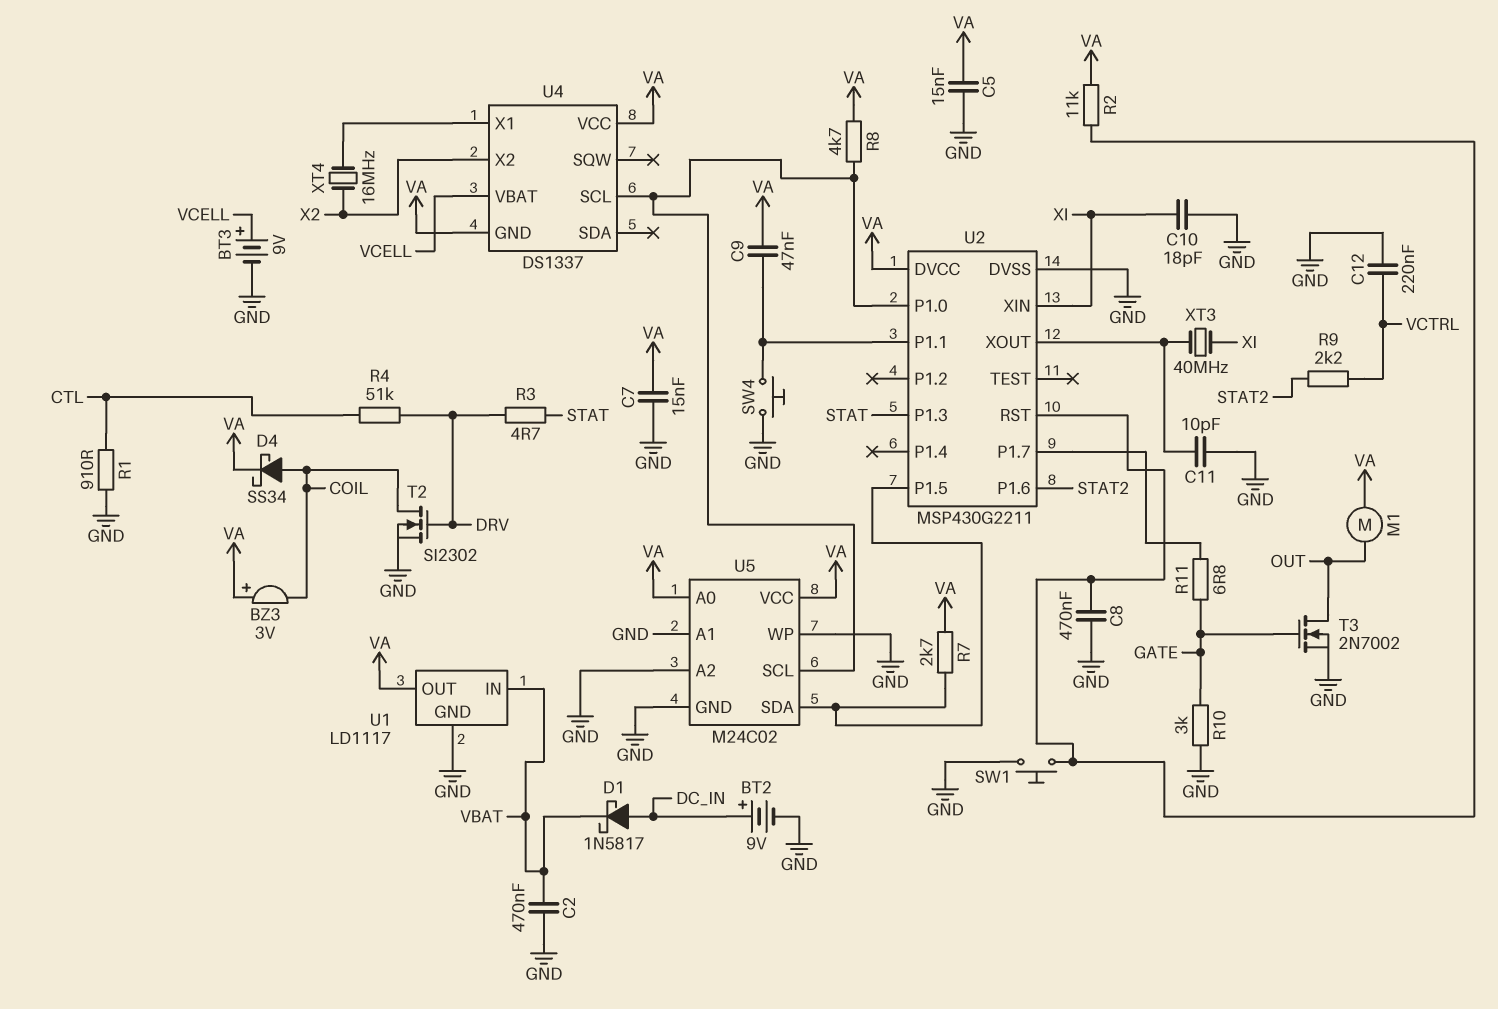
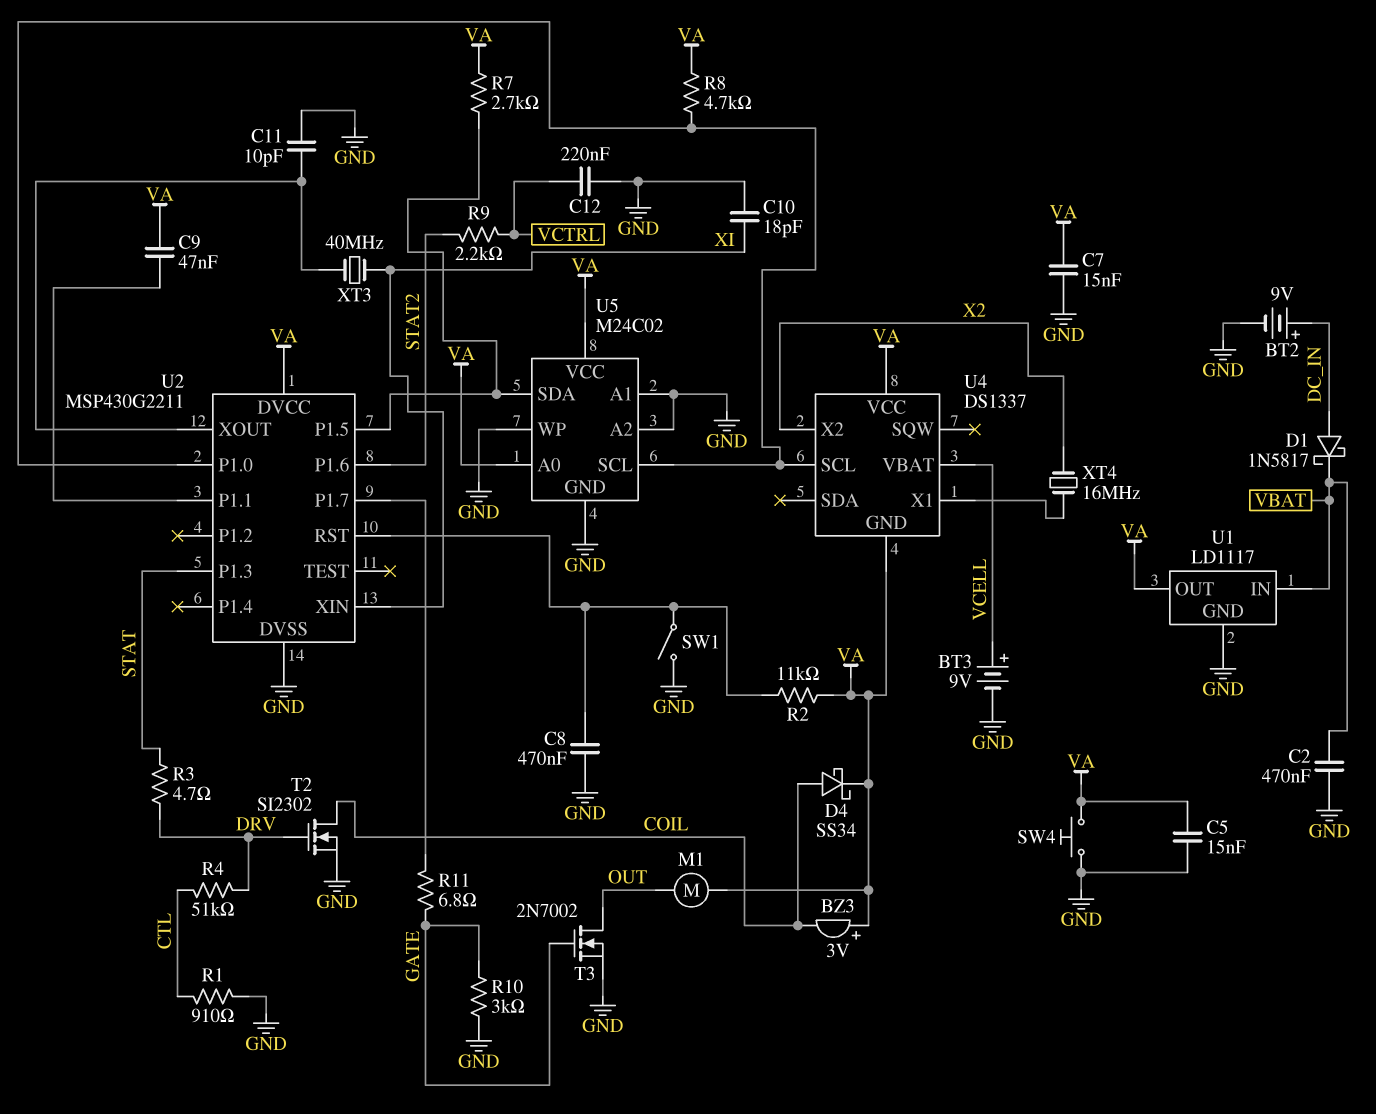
SW1: button (GND, U2/RST) -> switch (GND, U2/RST)
SW4: button (GND, U2/P1.1) -> button (GND, VA)

